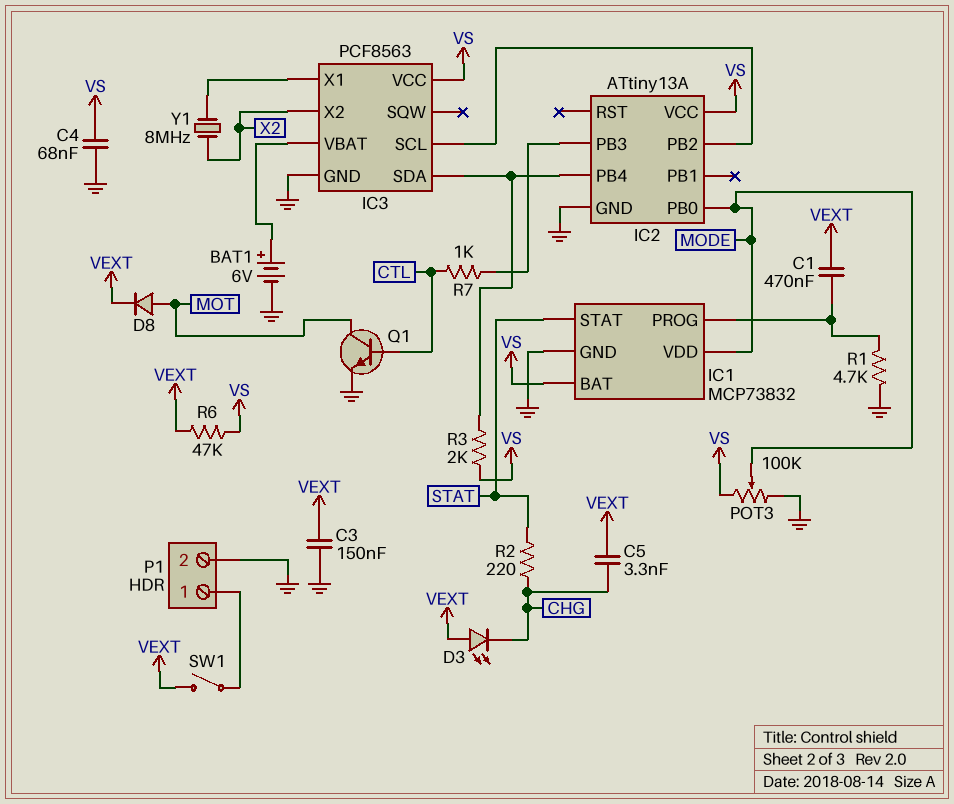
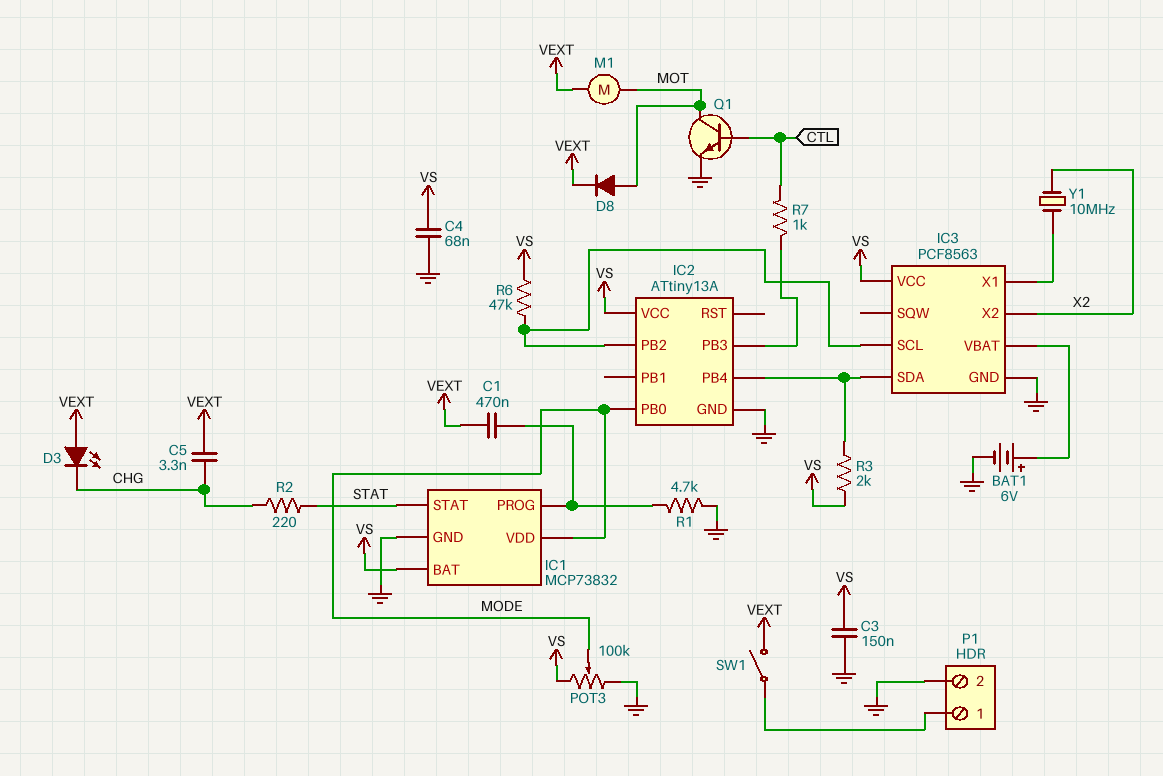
C3: 150nF (GND, VEXT) -> 150nF (GND, VS)
M1: none -> motor (MOT, VEXT)
R6: 47k (VEXT, VS) -> 47k (IC2/PB2, VS)
Y1: 8MHz (IC3/X1, X2) -> 10MHz (IC3/X1, X2)

